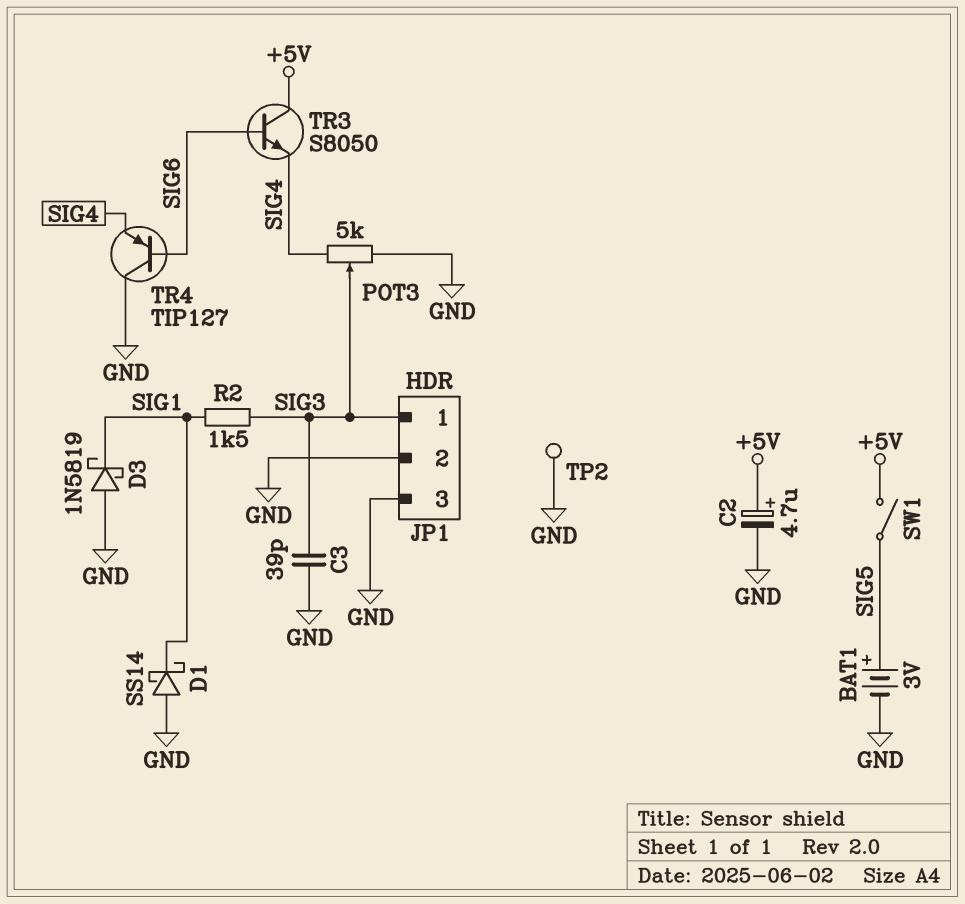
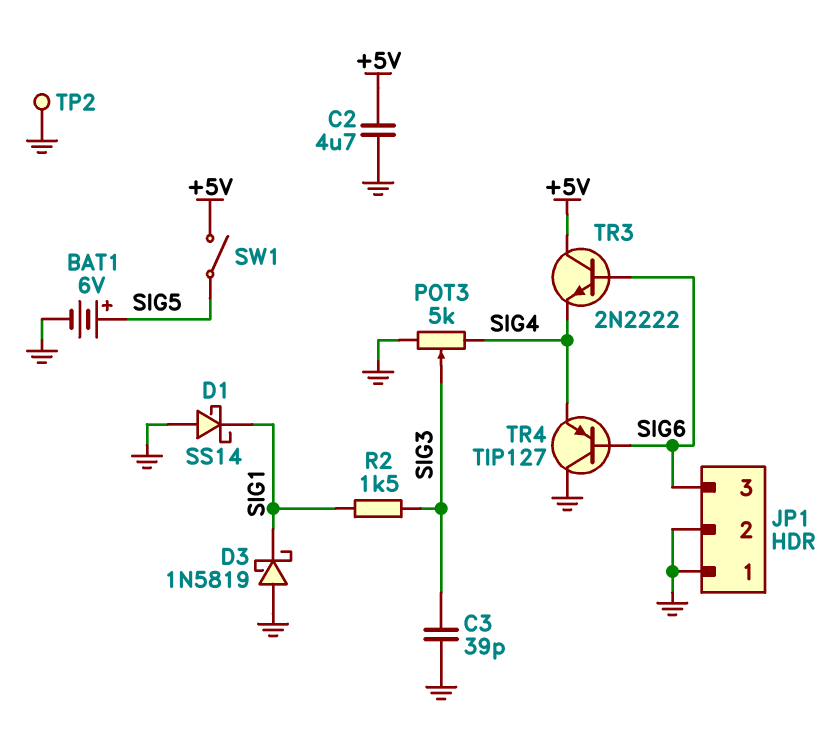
BAT1: 3V (plus SIG5, minus GND) -> 6V (plus SIG5, minus GND)
C2: 4.7uF (plus +5V, minus GND) -> 4.7uF (+5V, GND)
JP1 pin 1: SIG3 -> GND
JP1 pin 3: GND -> SIG6
TR3: NPN S8050 (B SIG6, C +5V, E SIG4) -> NPN 2N2222 (B SIG6, C +5V, E SIG4)

